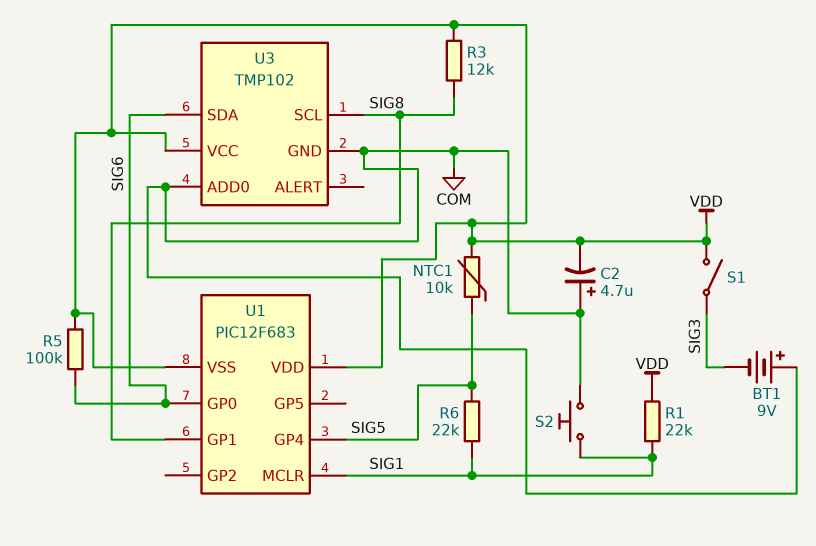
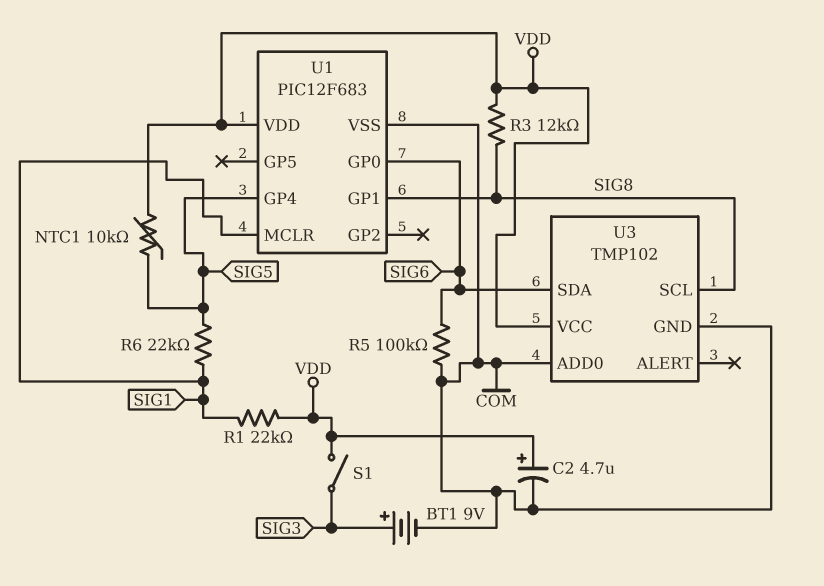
BT1: 9V (plus COM, minus SIG3) -> 9V (plus SIG3, minus COM)
C2: 4.7uF (plus COM, minus VDD) -> 4.7uF (plus VDD, minus COM)
R5: 100k (SIG6, VDD) -> 100k (COM, SIG6)
S2: button (COM, SIG1) -> none
U1 pin VSS: VDD -> COM

